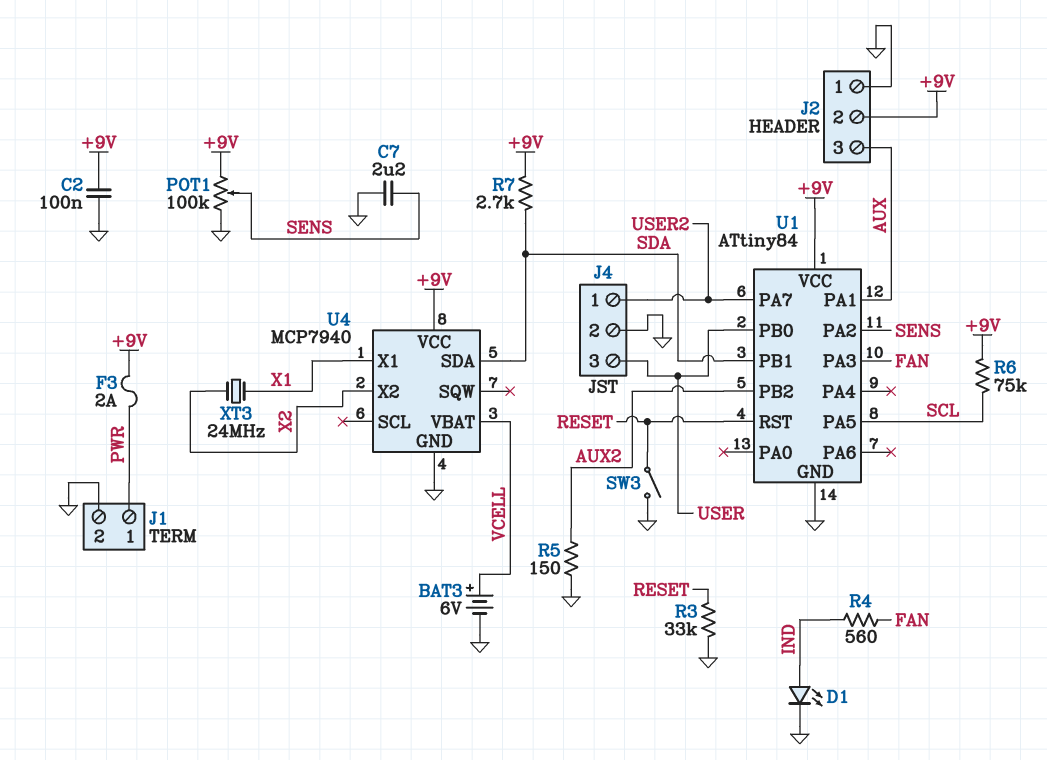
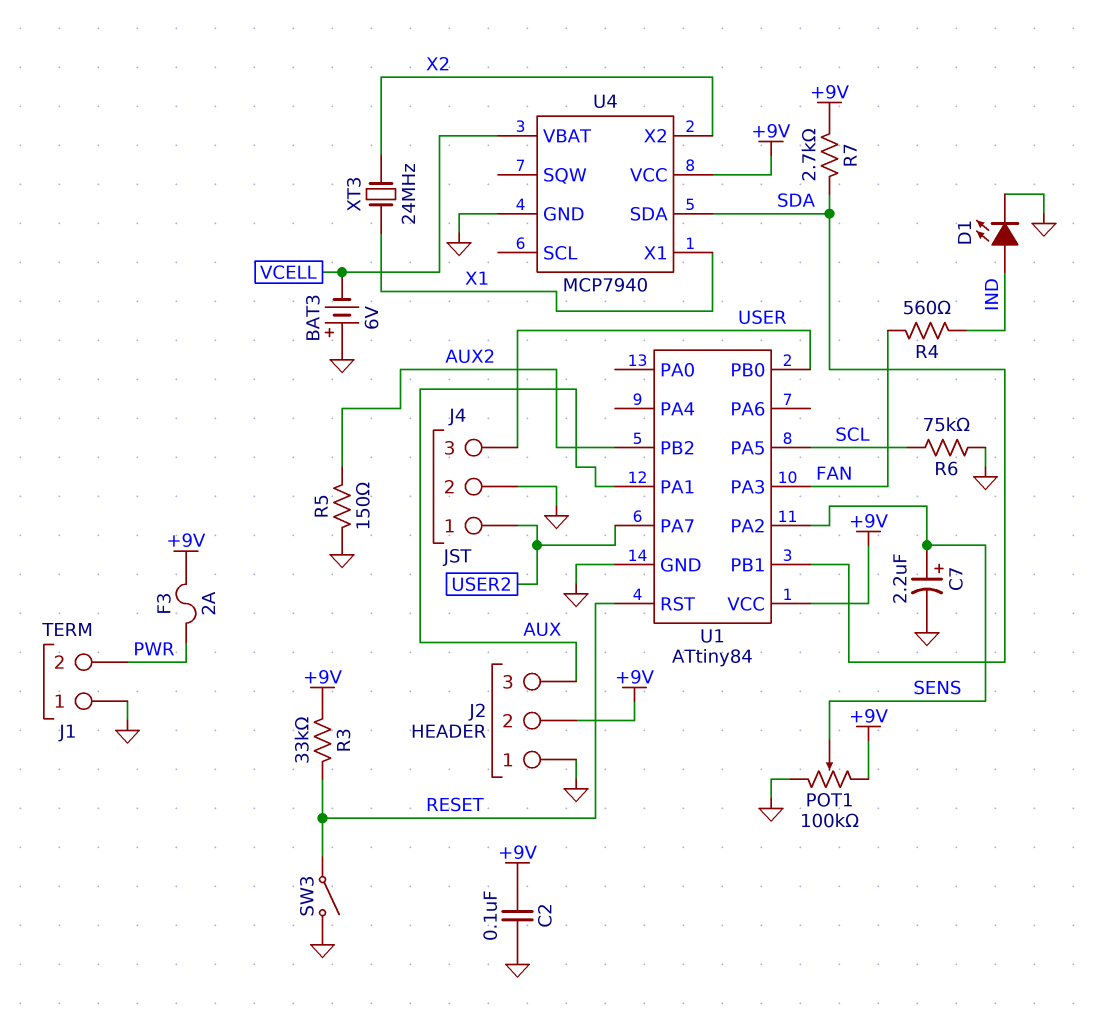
BAT3: 6V (plus VCELL, minus GND) -> 6V (plus GND, minus VCELL)
C7: 2.2uF (GND, SENS) -> 2.2uF (plus SENS, minus GND)
J1 pin 1: PWR -> GND
J1 pin 2: GND -> PWR
R3: 33k (GND, RESET) -> 33k (+9V, RESET)
R6: 75k (+9V, SCL) -> 75k (GND, SCL)

